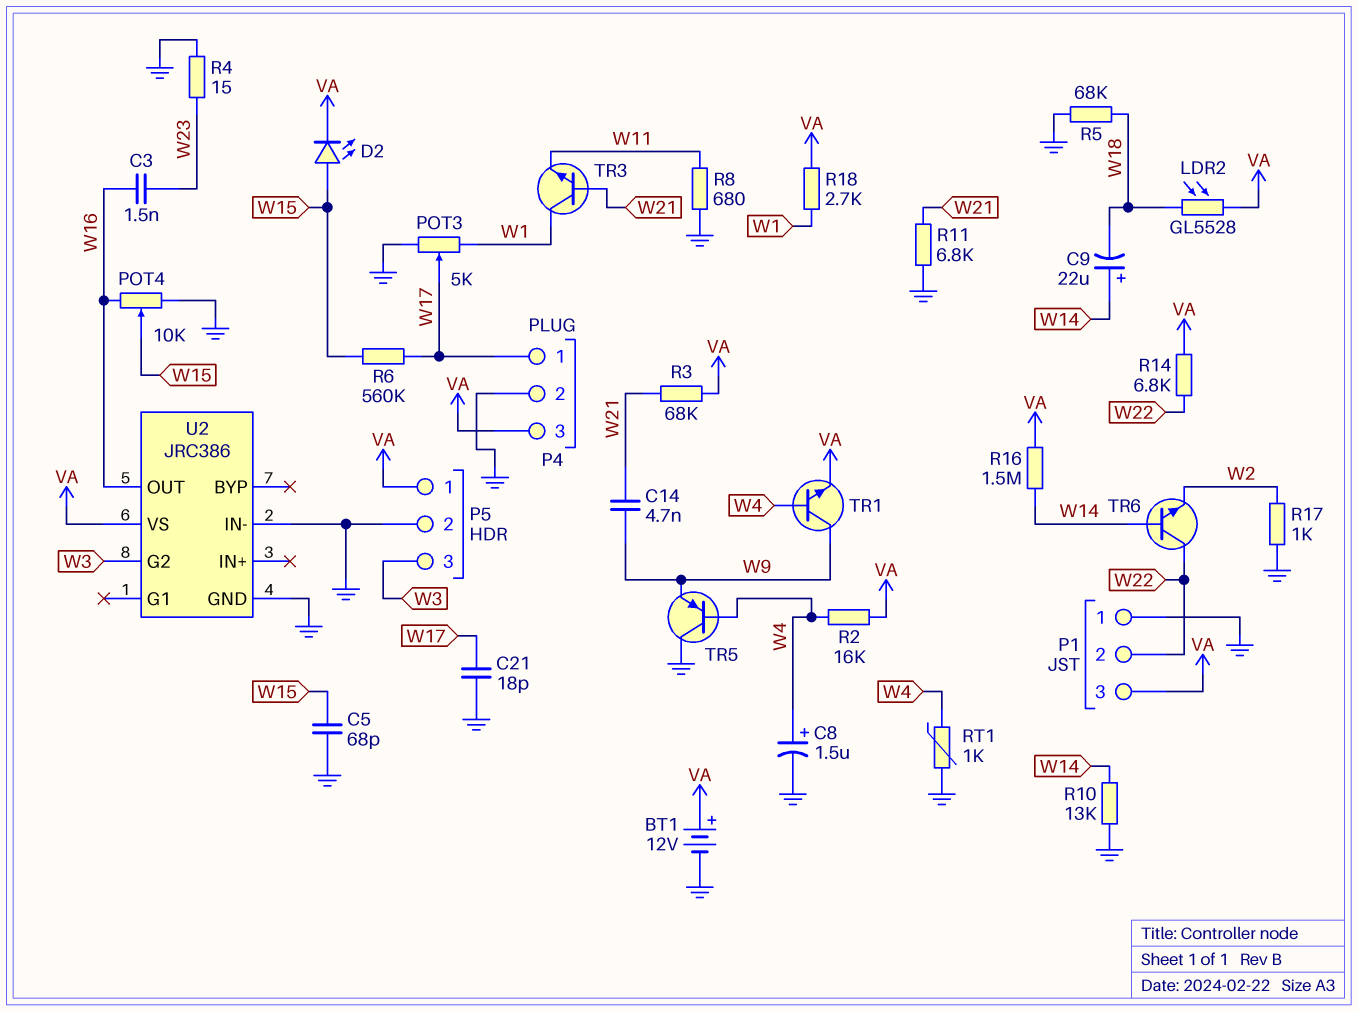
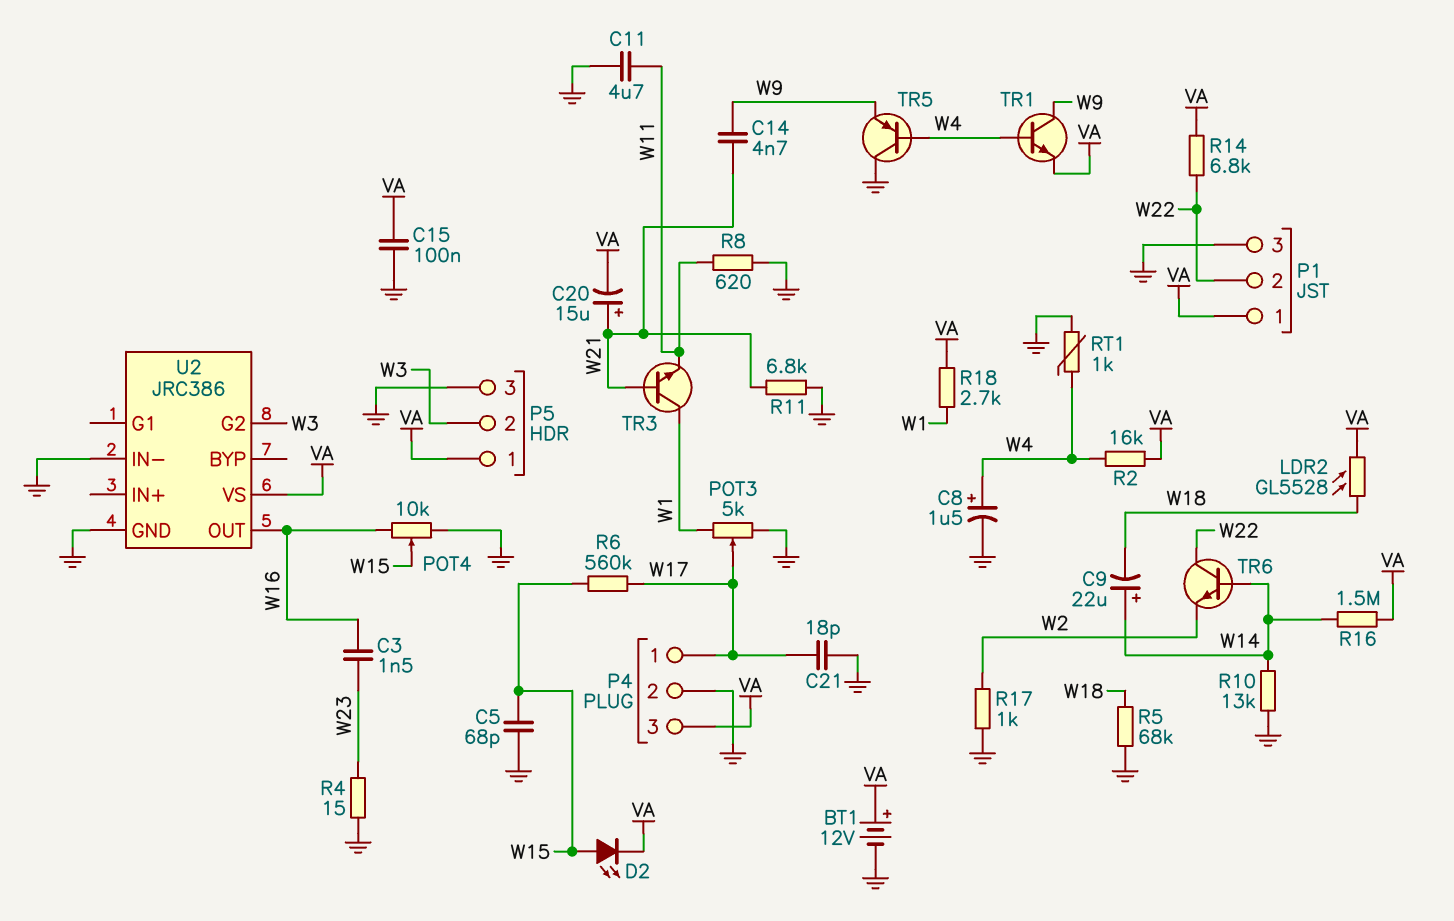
C11: none -> 4.7uF (GND, W11)
C15: none -> 100nF (GND, VA)
C20: none -> 15uF (plus W21, minus VA)
P1 pin 1: GND -> VA
P1 pin 3: VA -> GND
P5 pin 2: GND -> W3
P5 pin 3: W3 -> GND
R3: 68k (VA, W21) -> none
R8: 680 (GND, W11) -> 620 (GND, W11)

